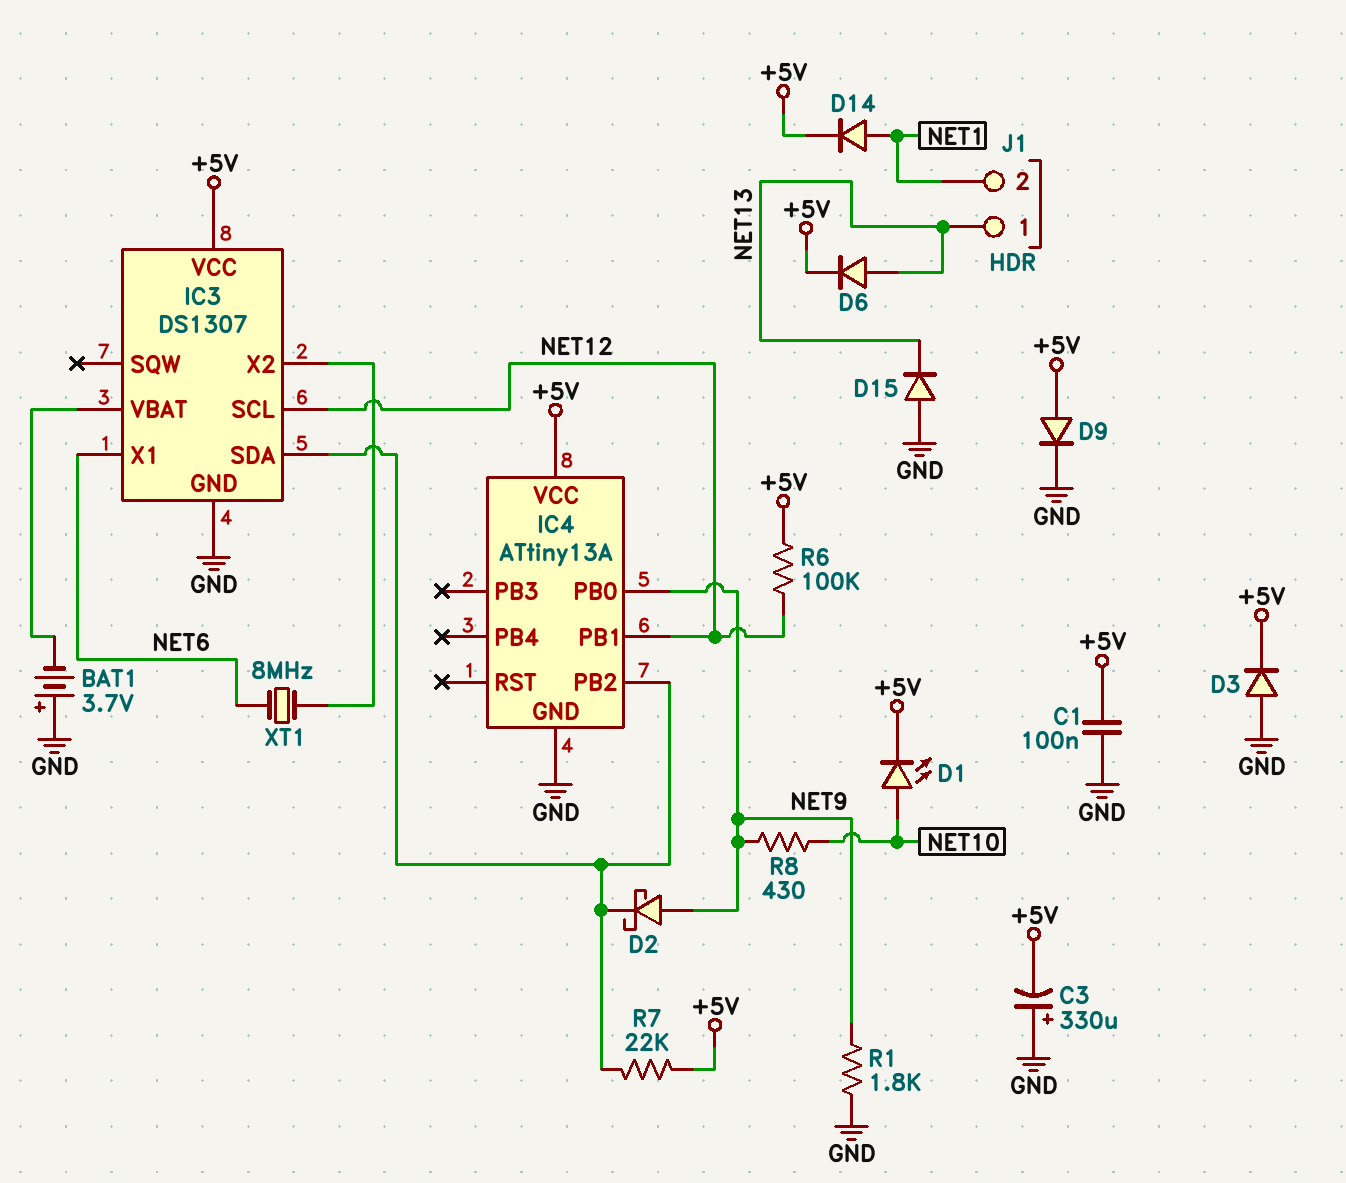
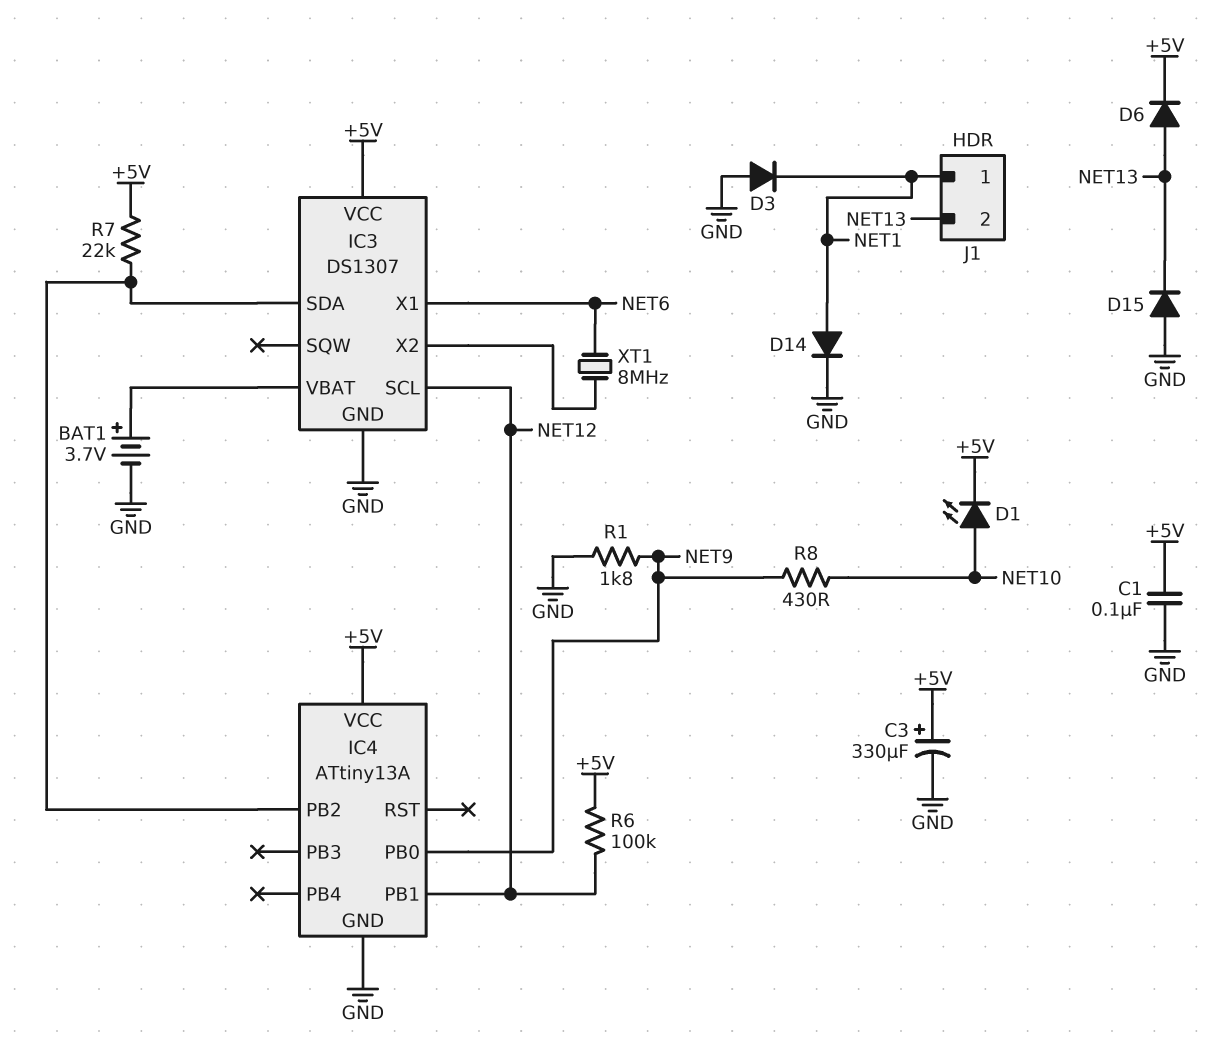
BAT1: 3.7V (plus GND, minus IC3/VBAT) -> 3.7V (plus IC3/VBAT, minus GND)
C3: 330uF (plus GND, minus +5V) -> 330uF (plus +5V, minus GND)
D2: schottky (A NET9, K IC3/SDA) -> none
D3: diode (A GND, K +5V) -> diode (A GND, K NET1)
D9: diode (A +5V, K GND) -> none
D14: diode (A NET1, K +5V) -> diode (A NET1, K GND)
J1 pin 1: NET13 -> NET1
J1 pin 2: NET1 -> NET13

